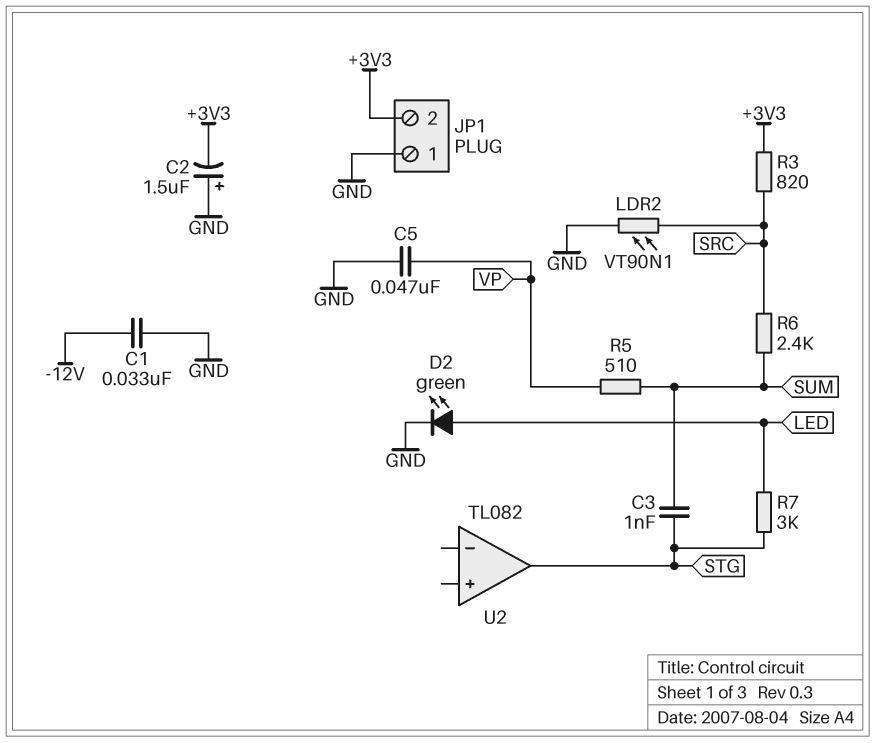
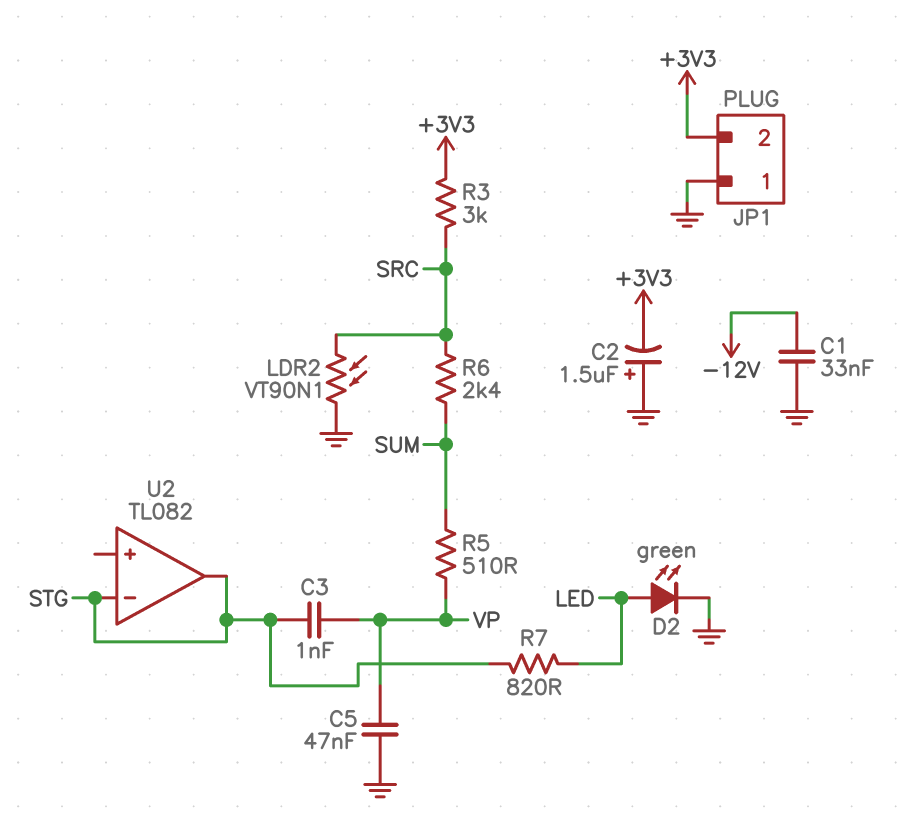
C3: 1nF (STG, SUM) -> 1nF (STG, VP)
R3: 820 (+3V3, SRC) -> 3k (+3V3, SRC)
R7: 3k (LED, STG) -> 820 (LED, STG)
U2 pin in-: none -> STG

